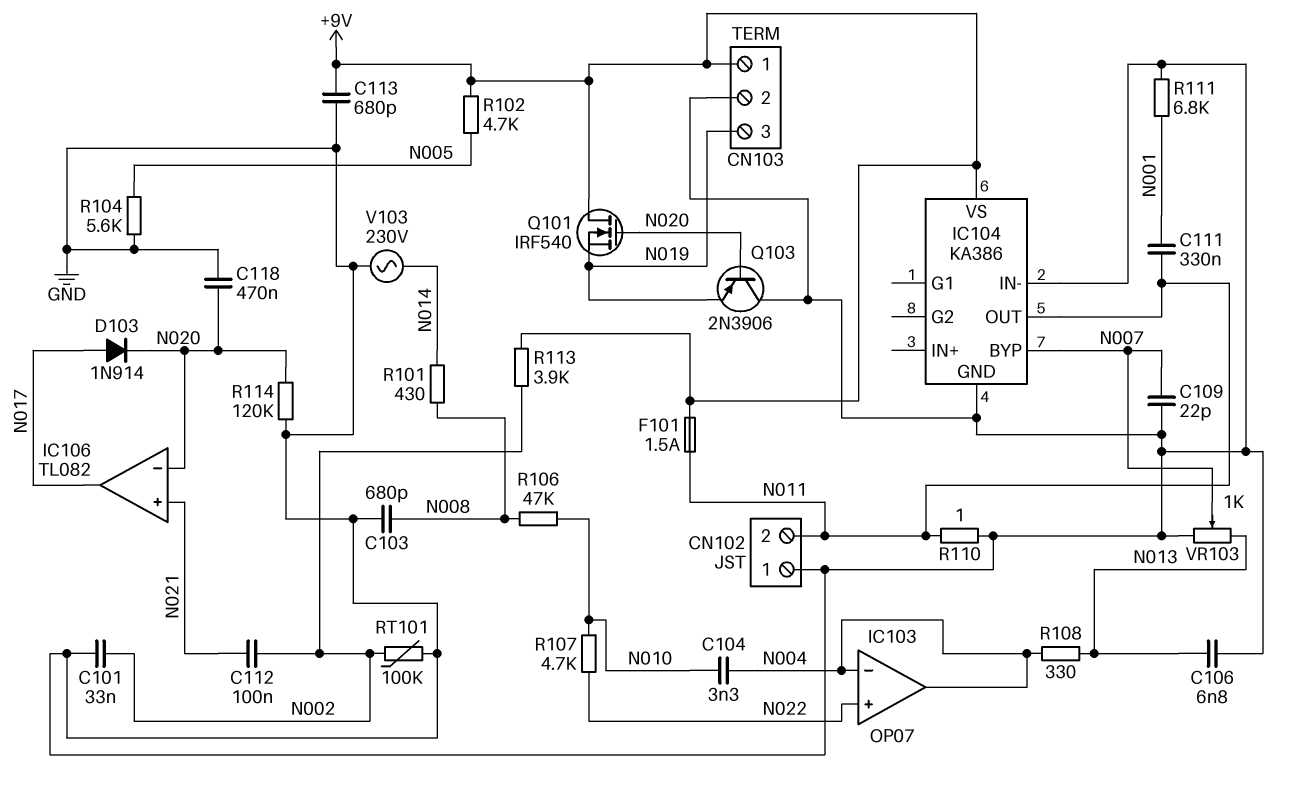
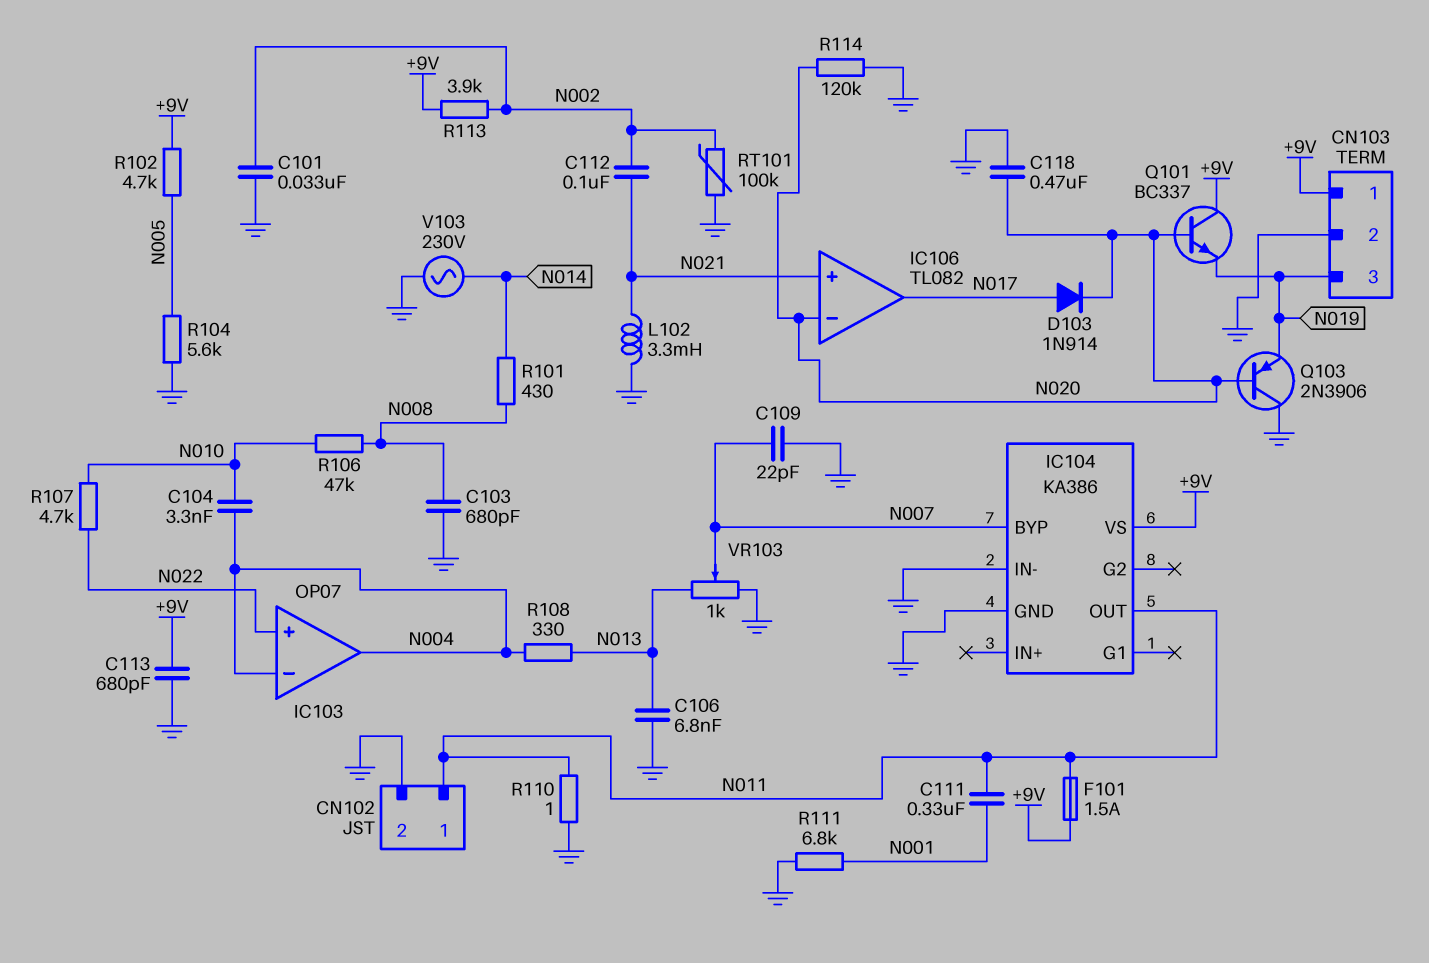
CN102 pin 1: GND -> N011
CN102 pin 2: N011 -> GND
L102: none -> 3.3mH (GND, N021)
Q101: NMOS IRF540 (G N020, D +9V, S N019) -> NPN BC337 (B N020, C +9V, E N019)

